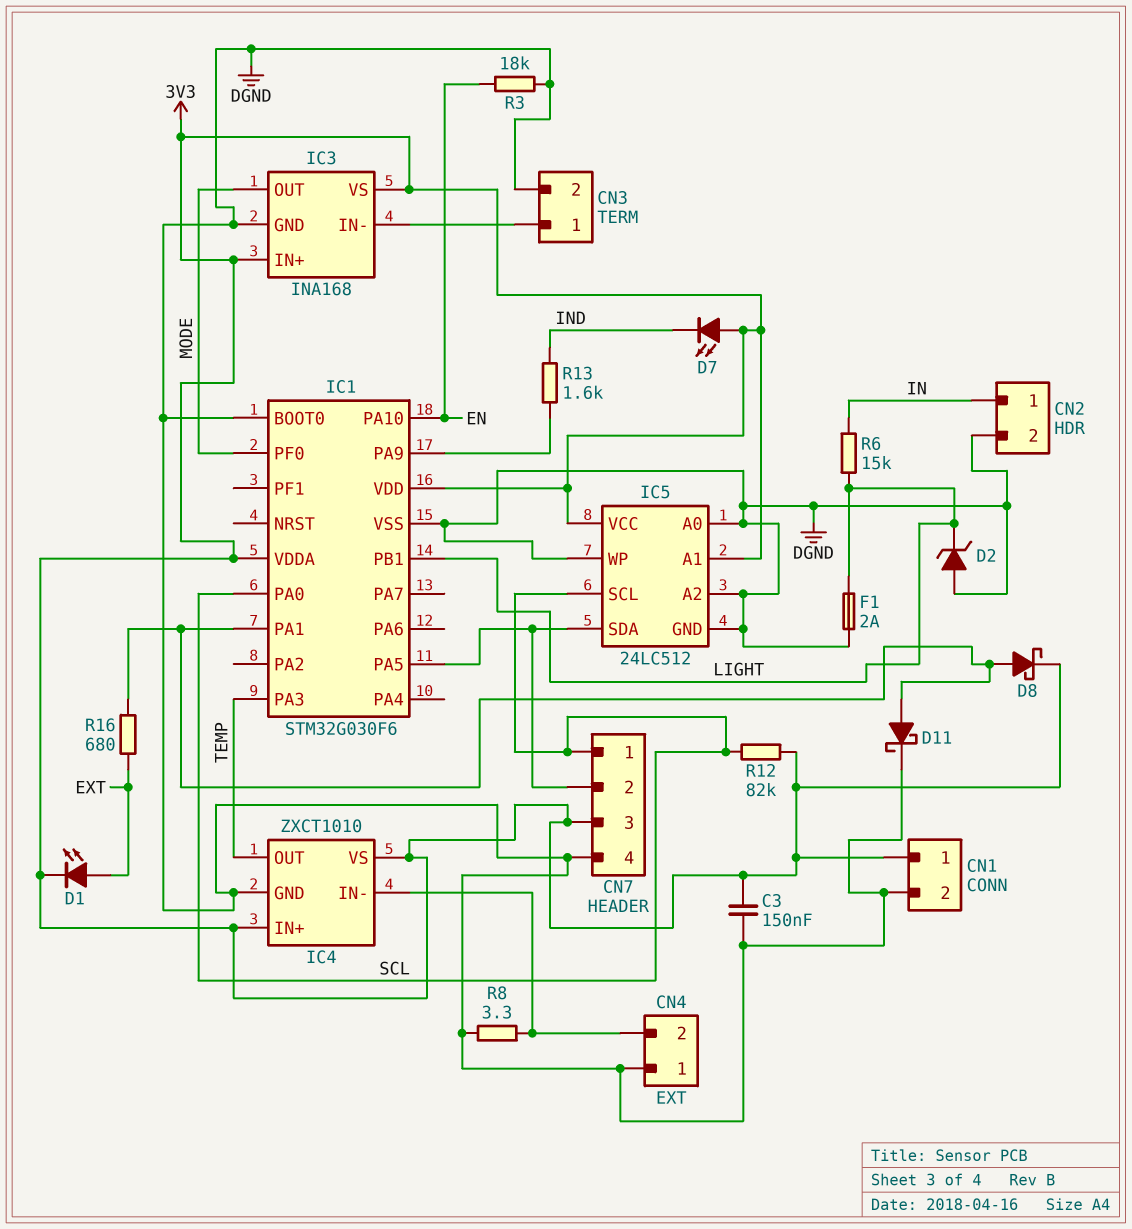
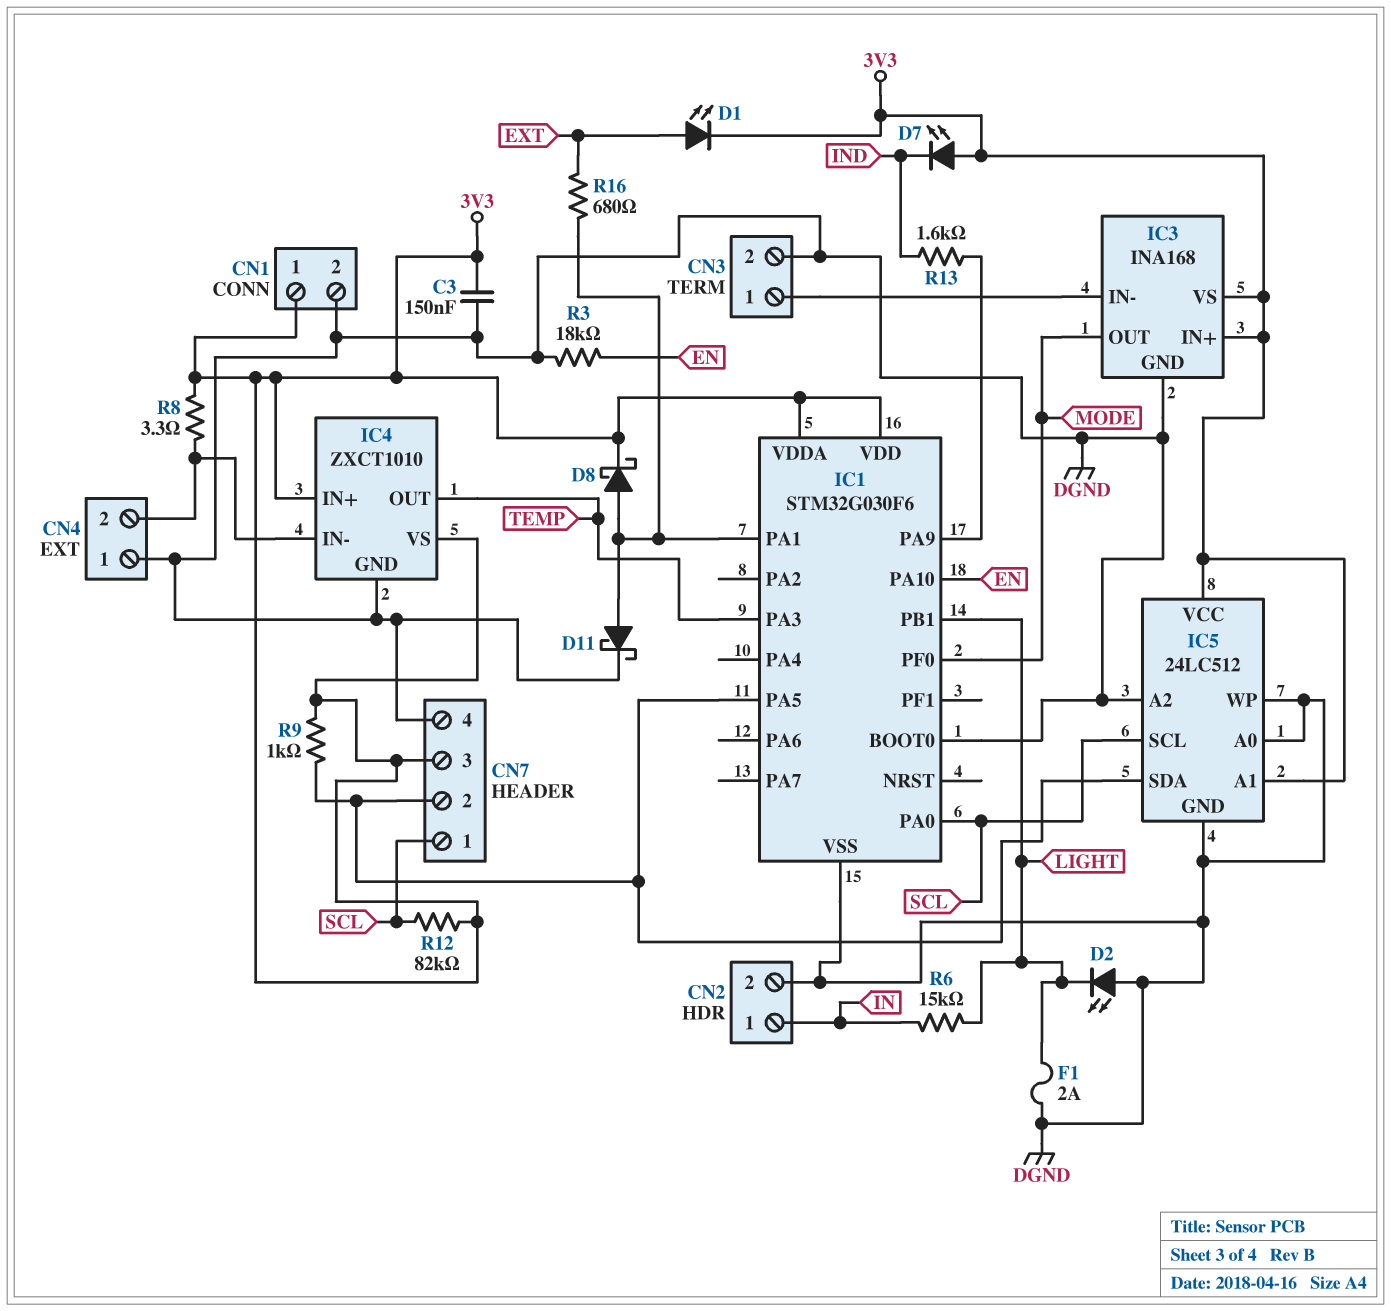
D2: zener (A DGND, K LIGHT) -> LED (A DGND, K LIGHT)
R8: 3.3 (CN4/2, DGND) -> 3.3 (3V3, CN4/2)
R9: none -> 1k (3V3, CN7/2)

